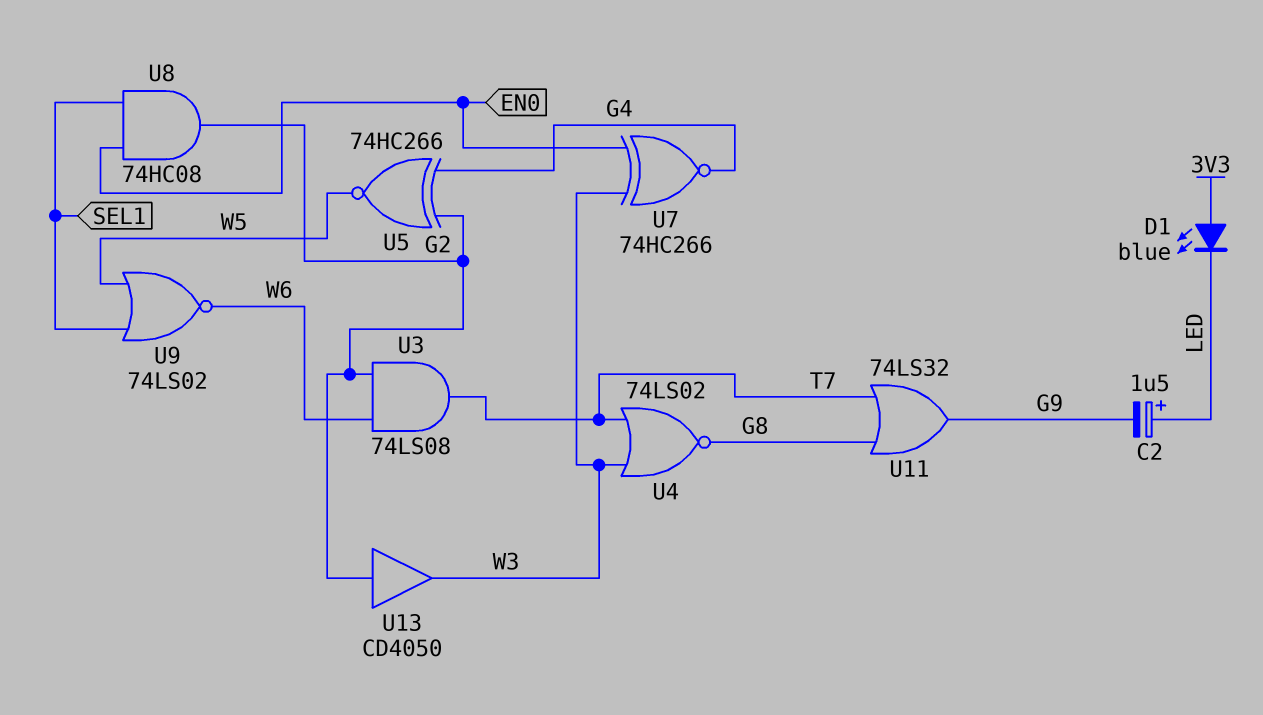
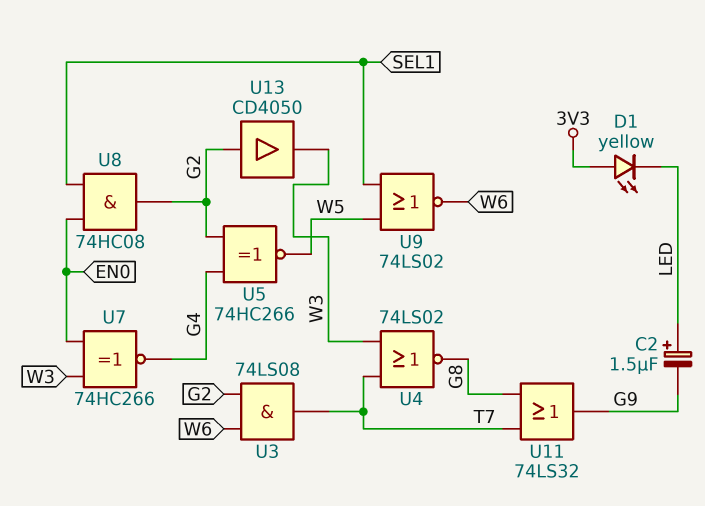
D1: LED blue (A 3V3, K LED) -> LED yellow (A 3V3, K LED)

